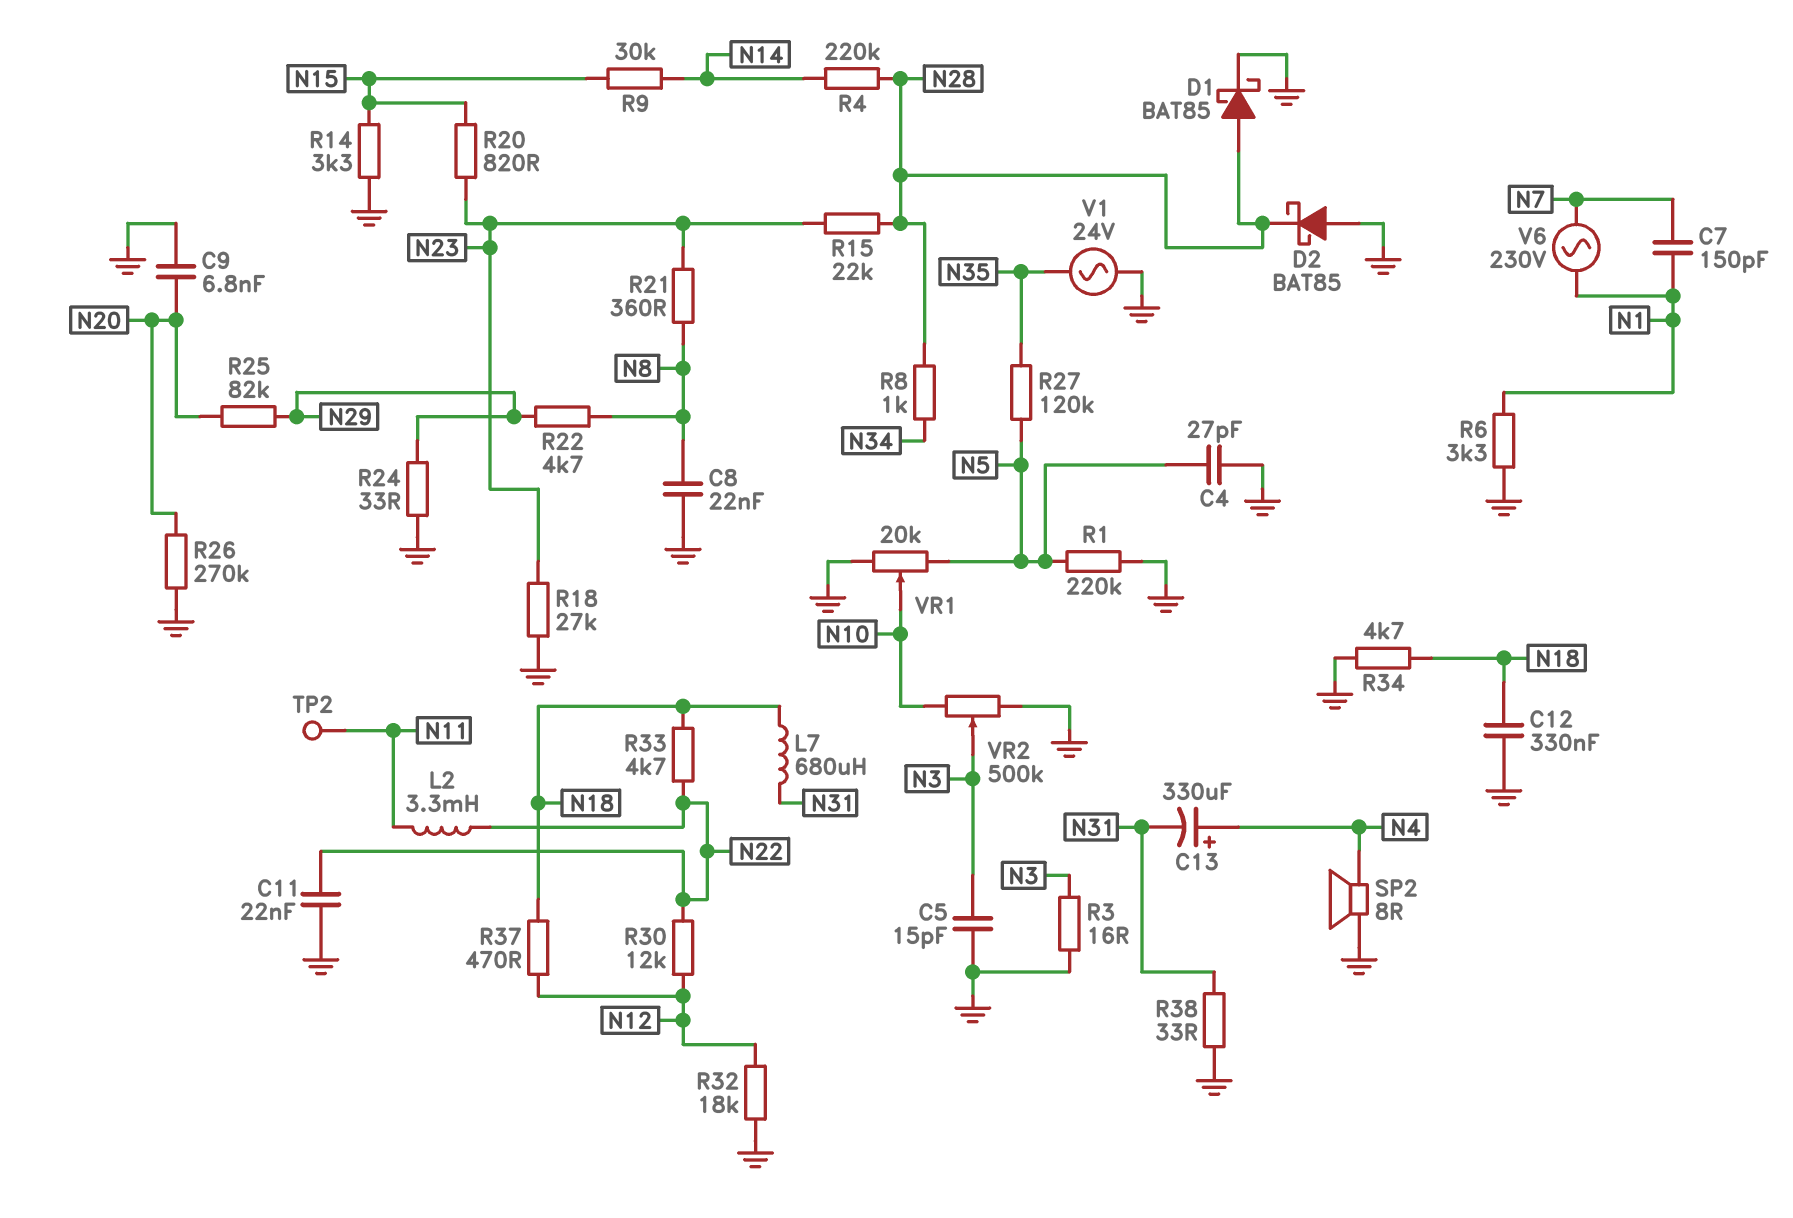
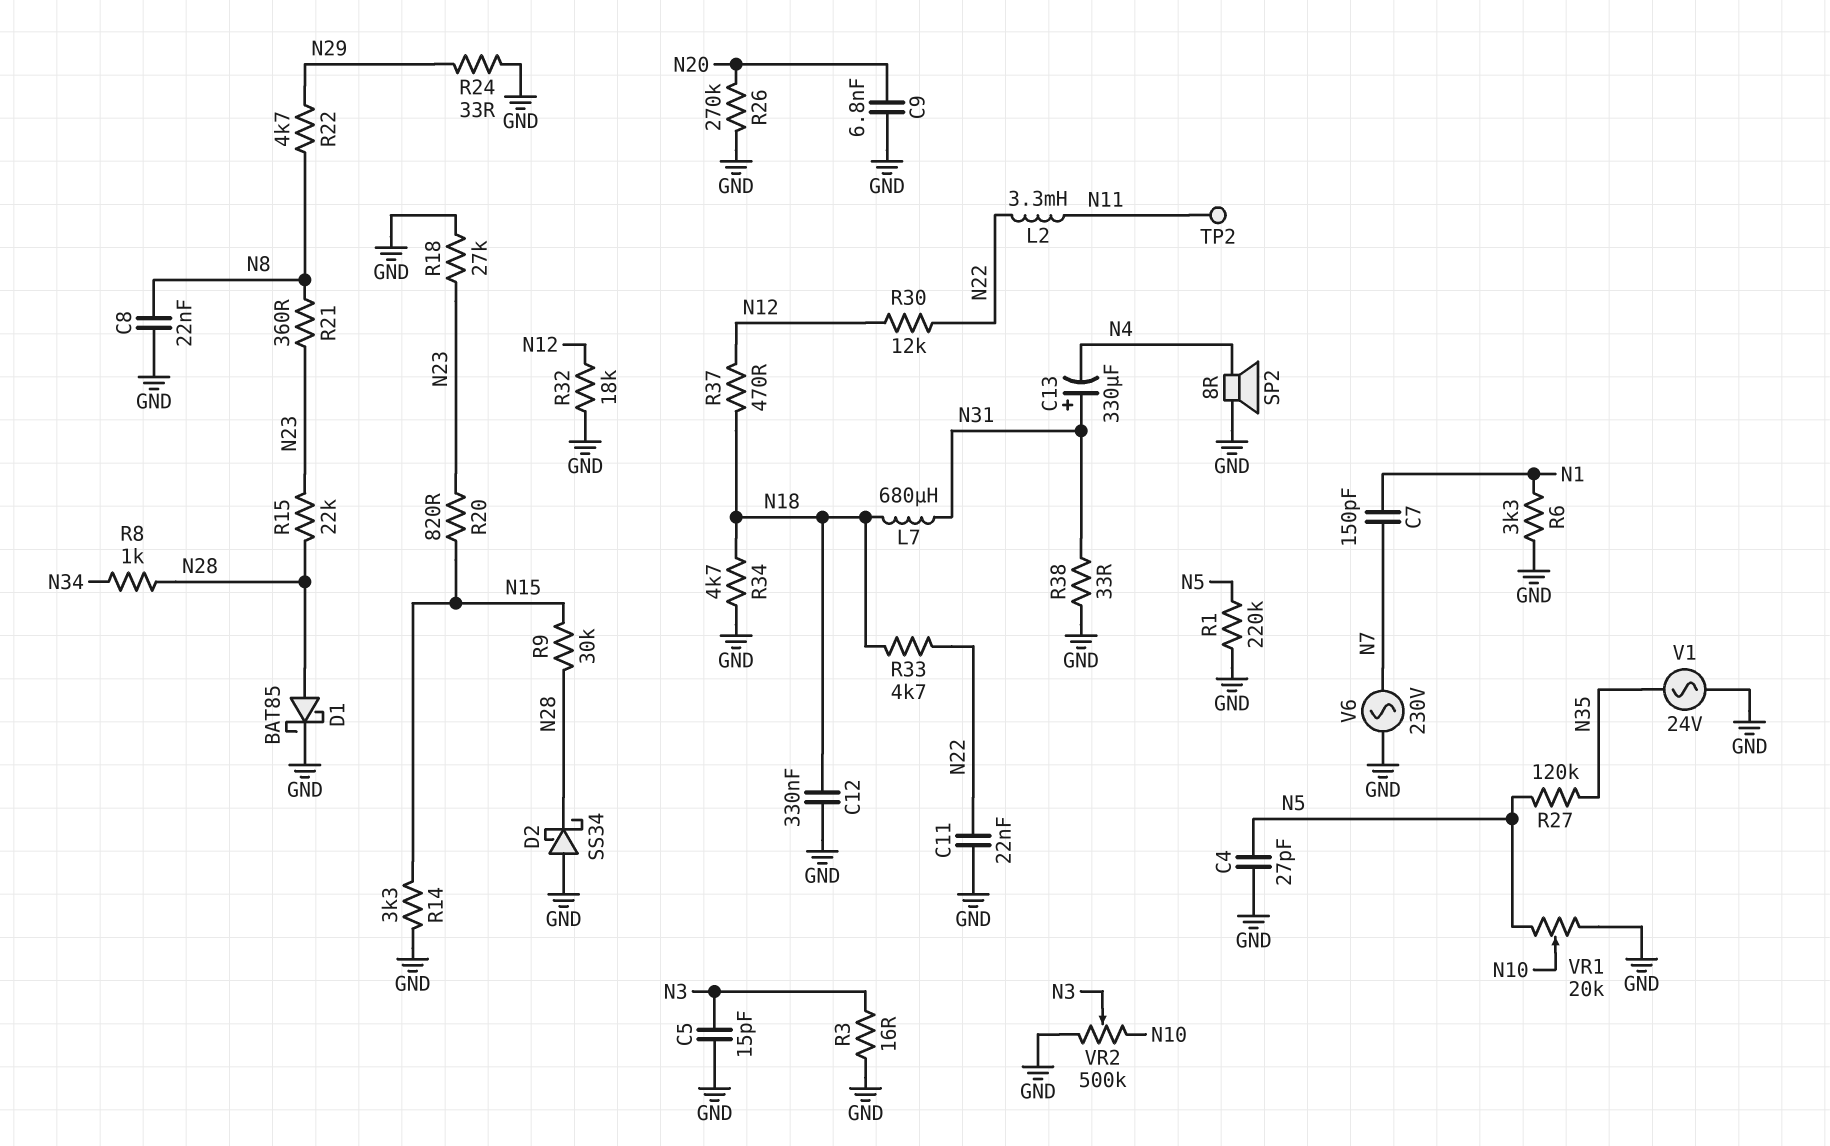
C13: 330uF (plus N4, minus N31) -> 330uF (plus N31, minus N4)
D2: schottky BAT85 (A GND, K N28) -> schottky SS34 (A GND, K N28)
R4: 220k (N14, N28) -> none
R9: 30k (N14, N15) -> 30k (N15, N28)
R25: 82k (N20, N29) -> none
V6: AC 230V (N1, N7) -> AC 230V (GND, N7)

